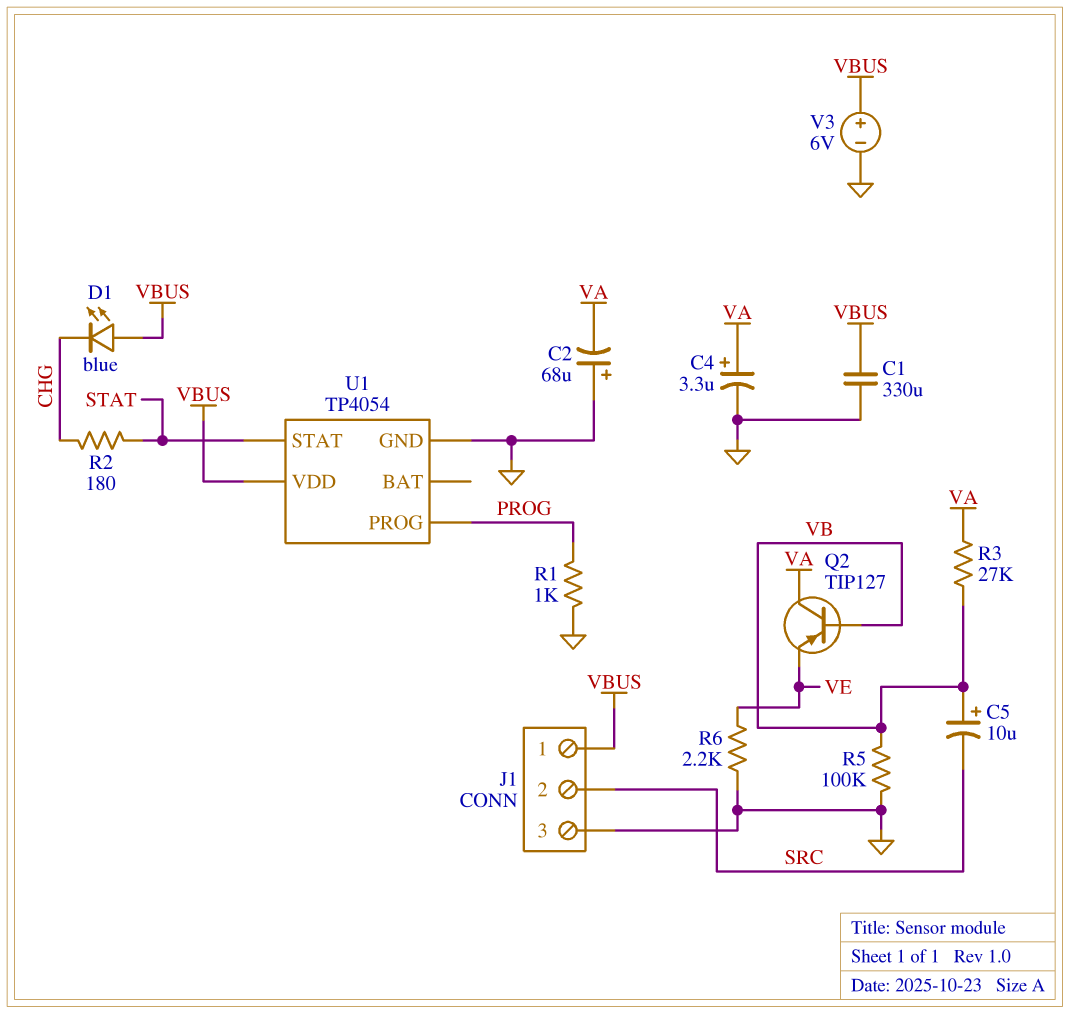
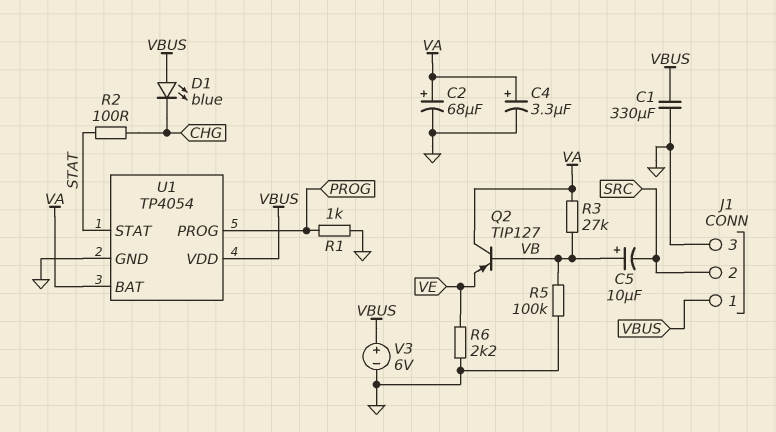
C2: 68uF (plus GND, minus VA) -> 68uF (plus VA, minus GND)
R2: 180 (CHG, STAT) -> 100 (CHG, STAT)
U1 pin BAT: none -> VA

